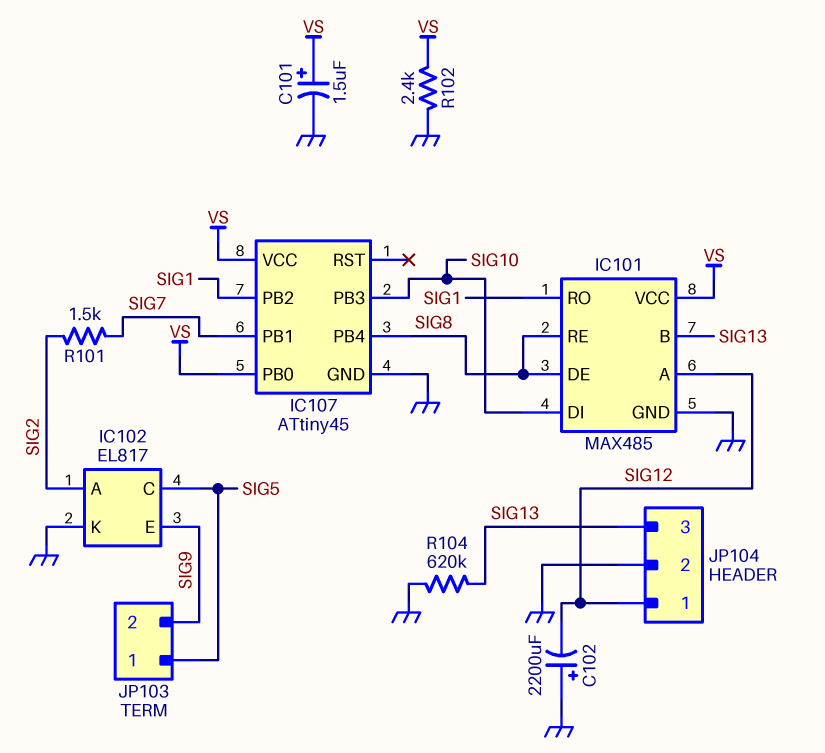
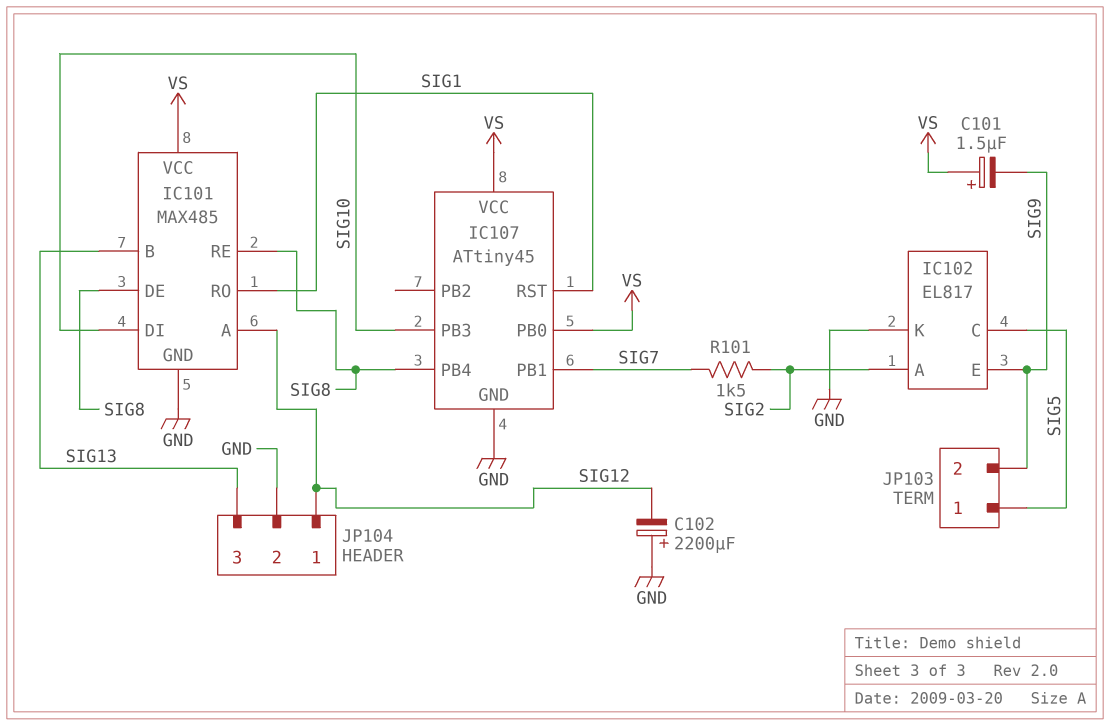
C101: 1.5uF (plus VS, minus GND) -> 1.5uF (plus VS, minus SIG9)
IC107 pin PB2: SIG1 -> none
IC107 pin RST: none -> SIG1
R102: 2.4k (GND, VS) -> none
R104: 620k (GND, SIG13) -> none

